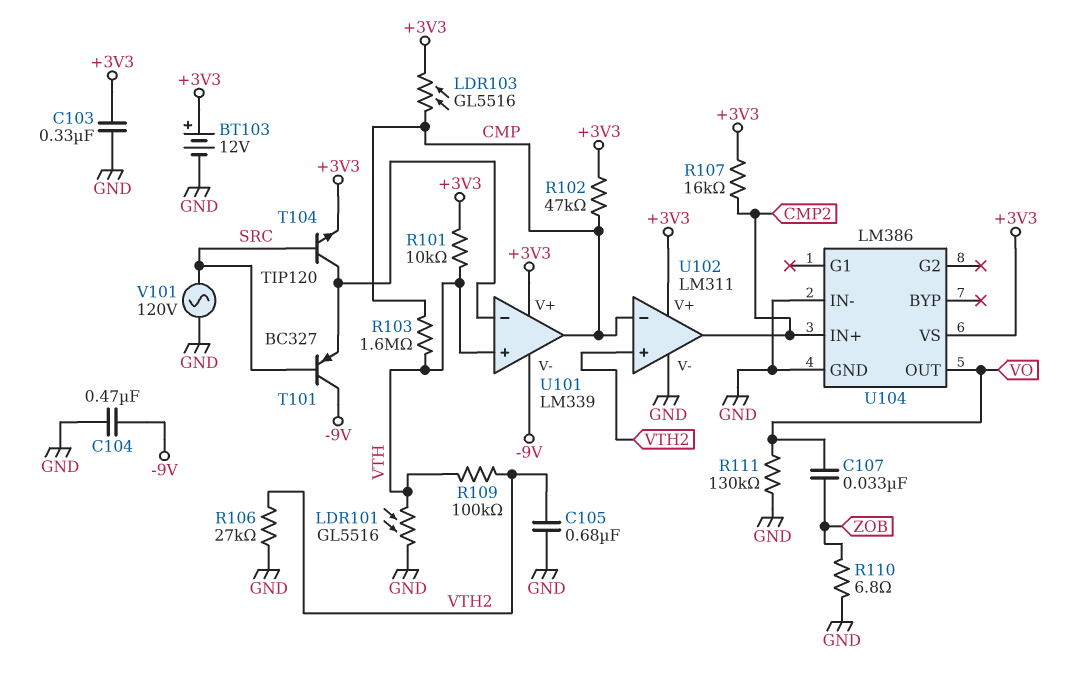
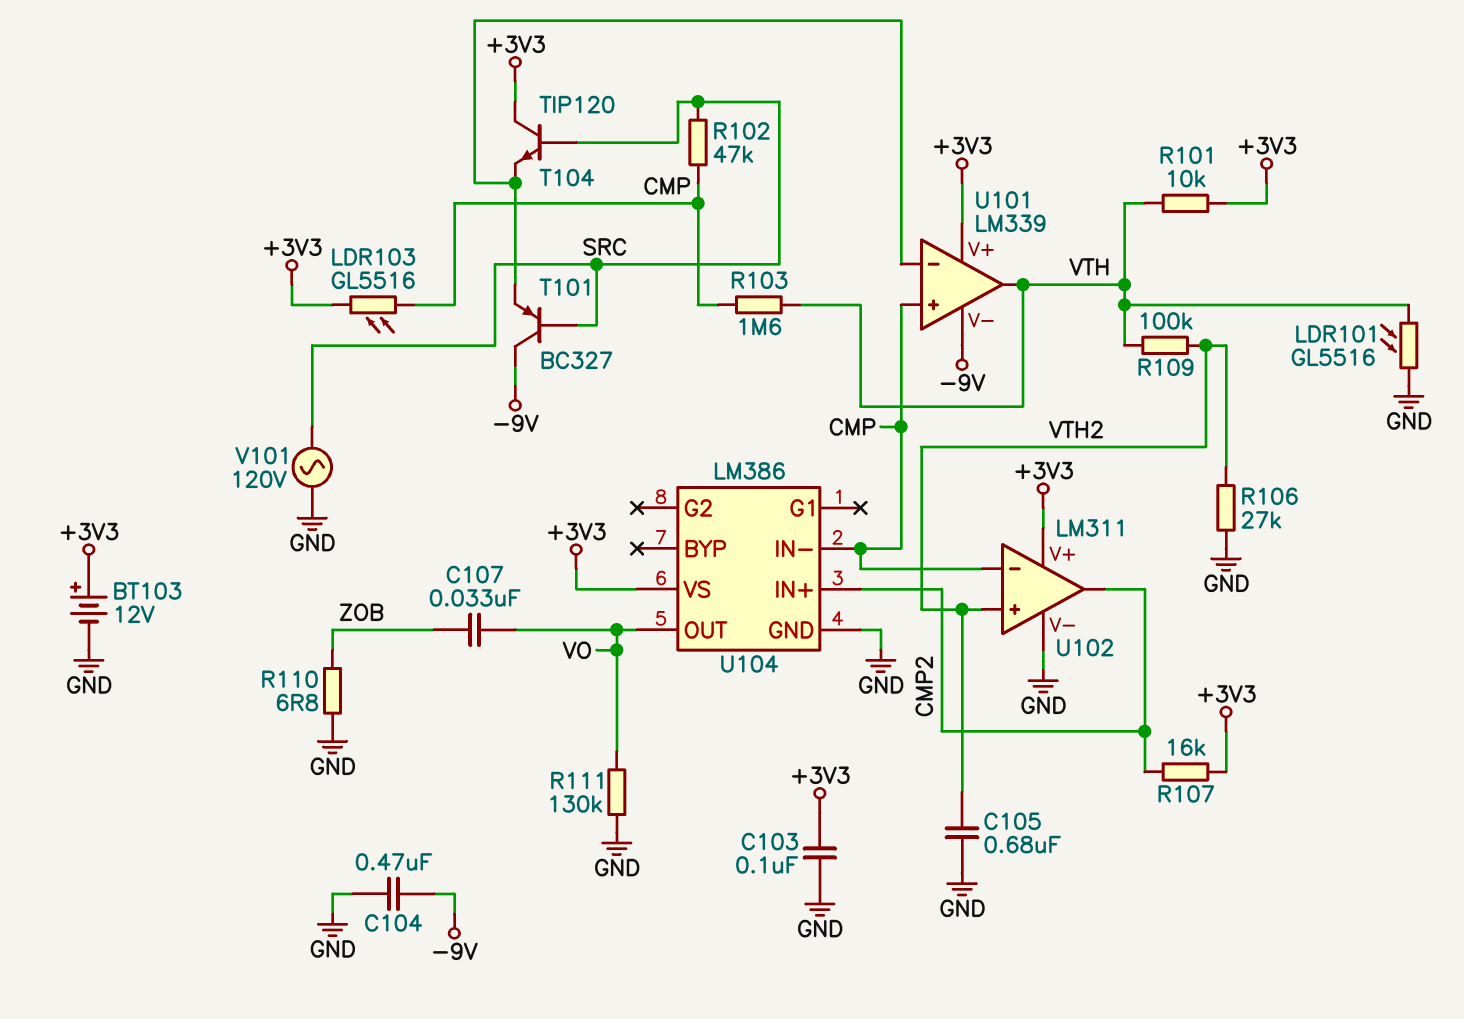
C103: 330nF (+3V3, GND) -> 100nF (+3V3, GND)
R102: 47k (+3V3, CMP) -> 47k (CMP, SRC)
T104: NPN TIP120 (B SRC, C U101/in-, E +3V3) -> NPN TIP120 (B SRC, C +3V3, E U101/in-)
U101 pin in+: VTH -> CMP
U101 pin out: CMP -> VTH
U104 pin IN-: GND -> CMP

